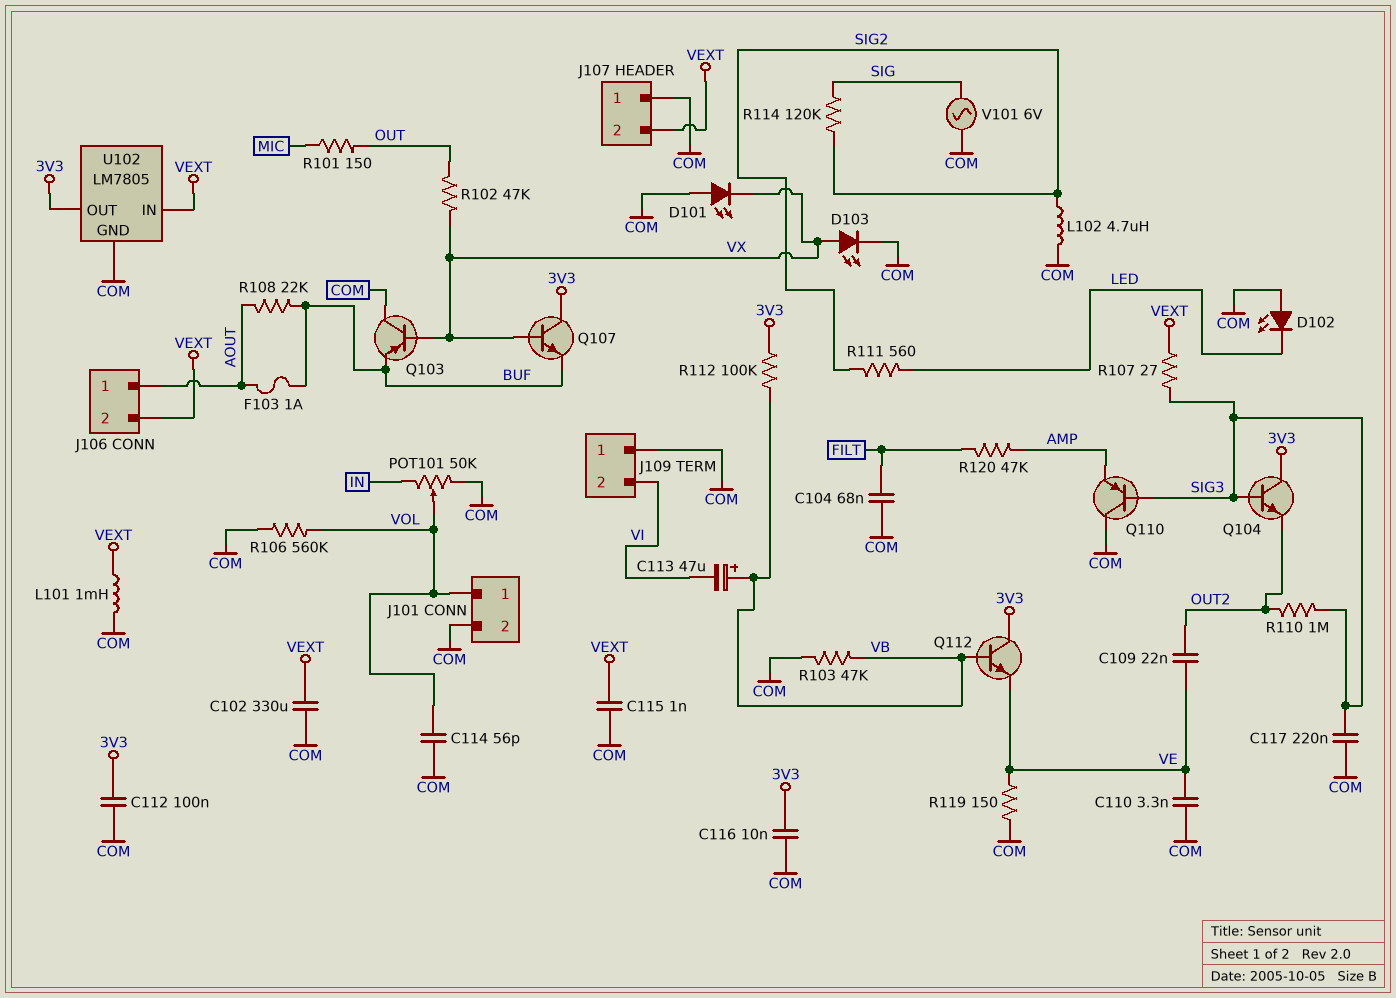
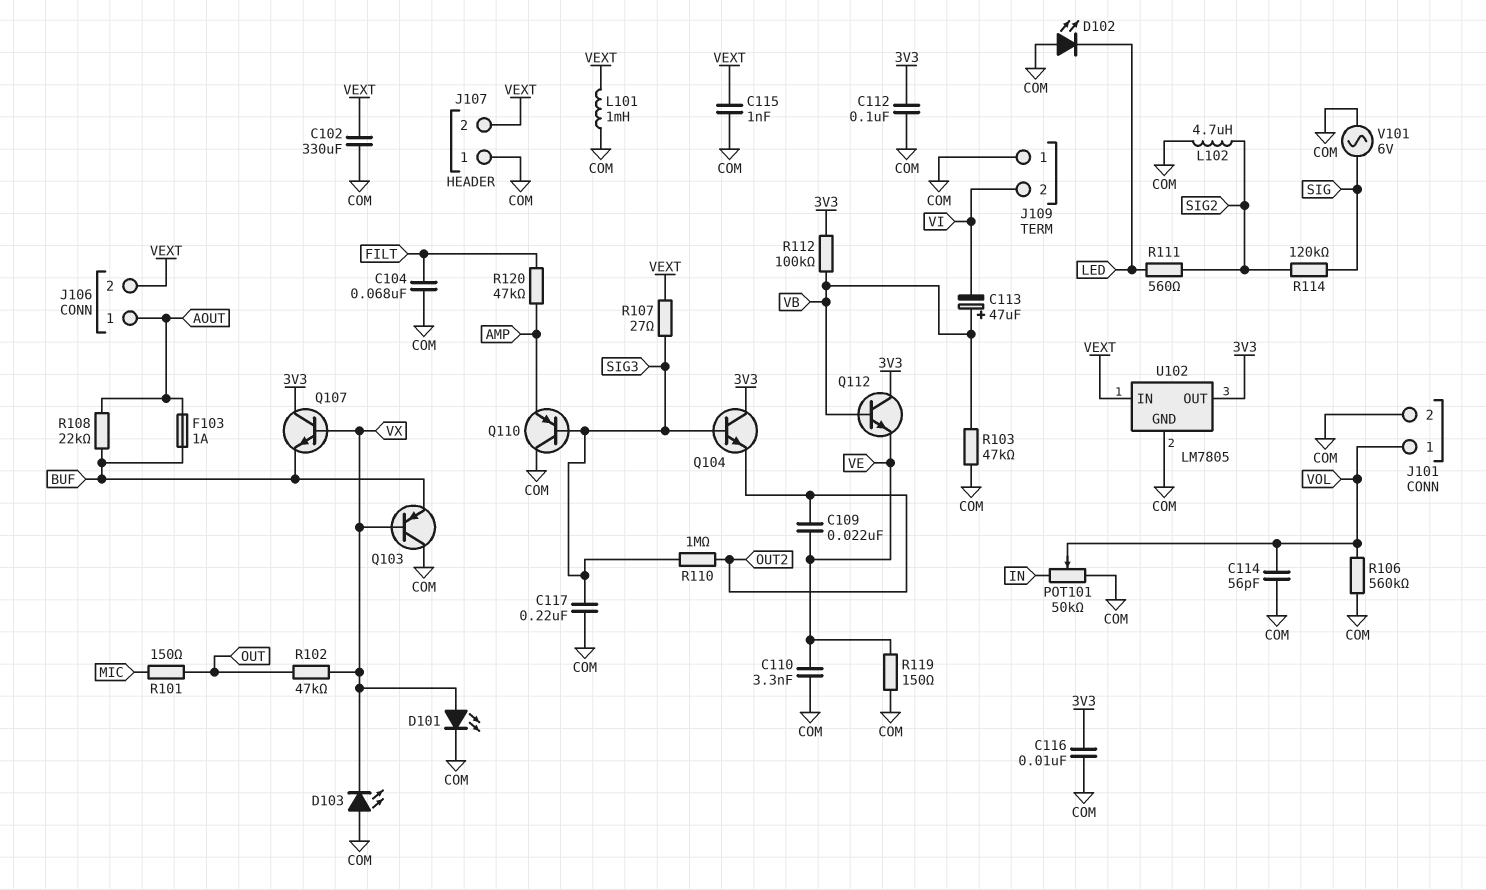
D101: LED (A COM, K VX) -> LED (A VX, K COM)
D103: LED (A VX, K COM) -> LED (A COM, K VX)

